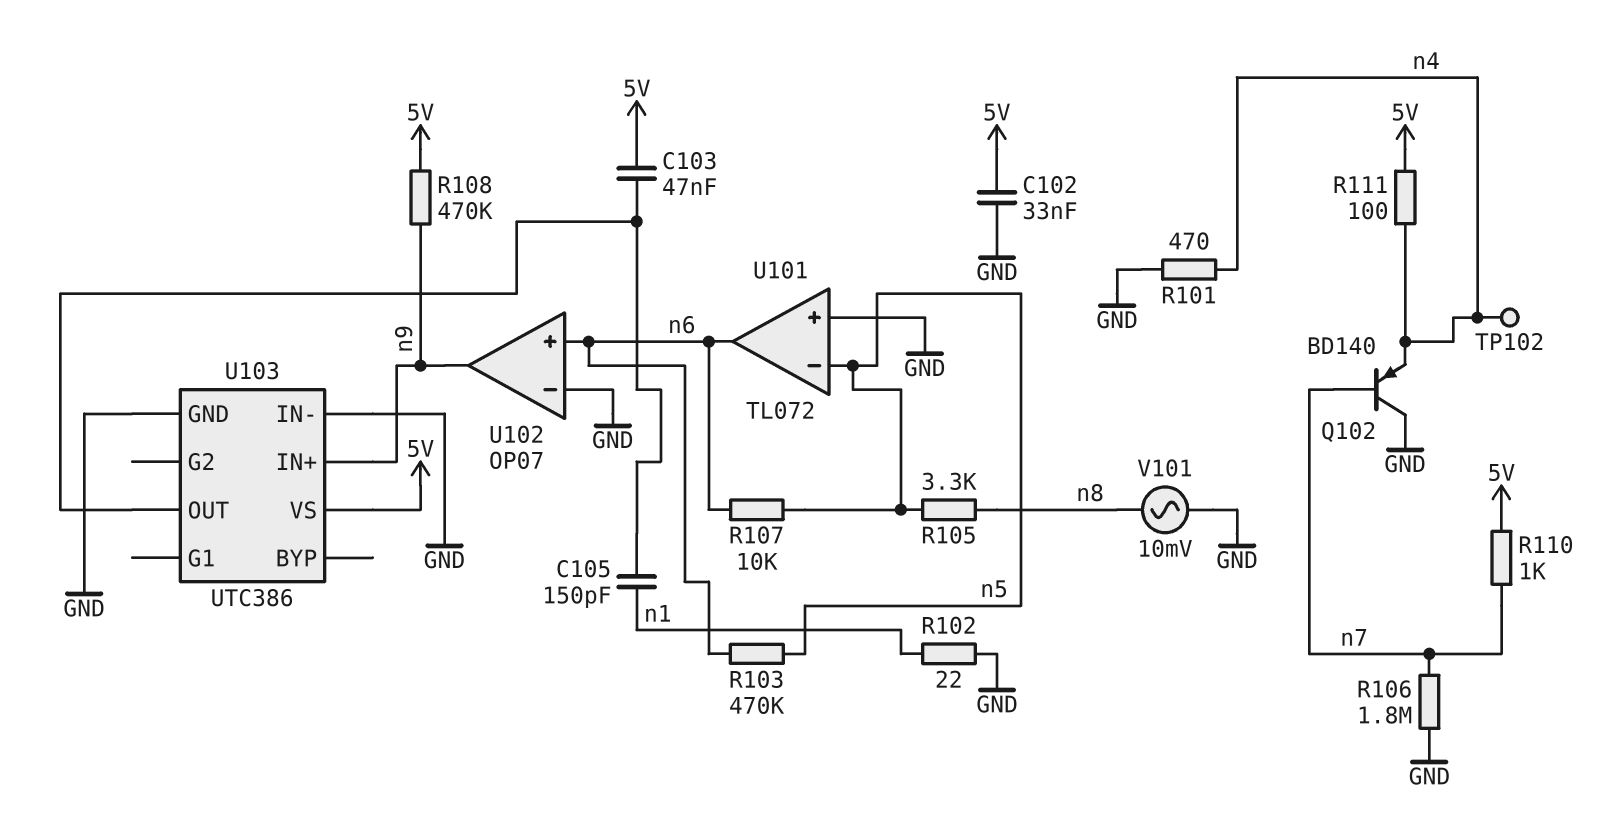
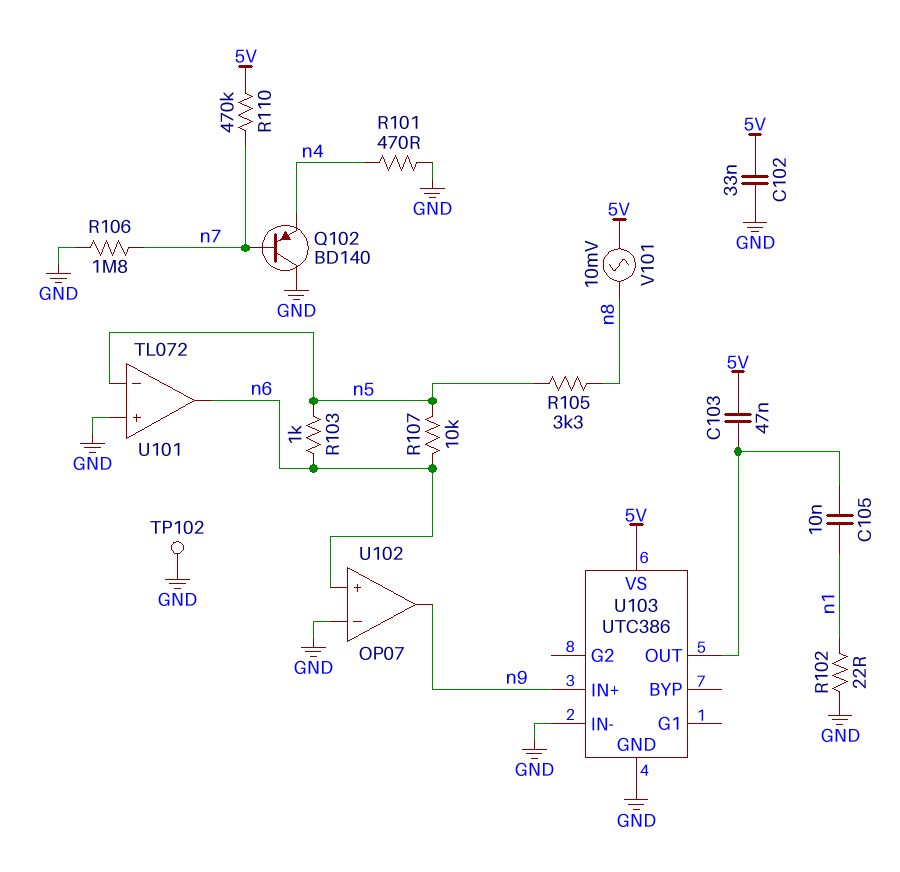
C105: 150pF (U103/OUT, n1) -> 10nF (U103/OUT, n1)
R103: 470k (n5, n6) -> 1k (n5, n6)
R108: 470k (5V, n9) -> none
R110: 1k (5V, n7) -> 470k (5V, n7)
R111: 100 (5V, n4) -> none
TP102: test point (n4) -> test point (GND)
V101: AC 10mV (GND, n8) -> AC 10mV (5V, n8)

